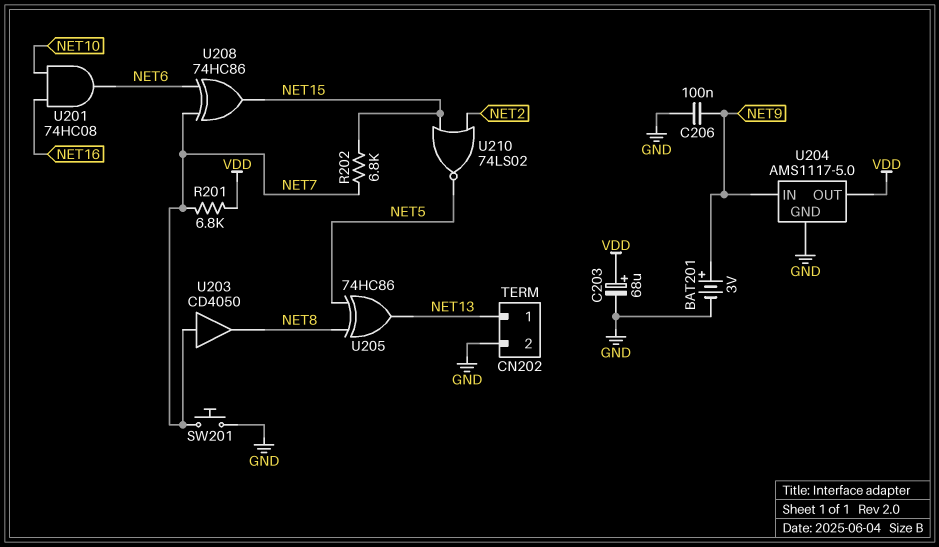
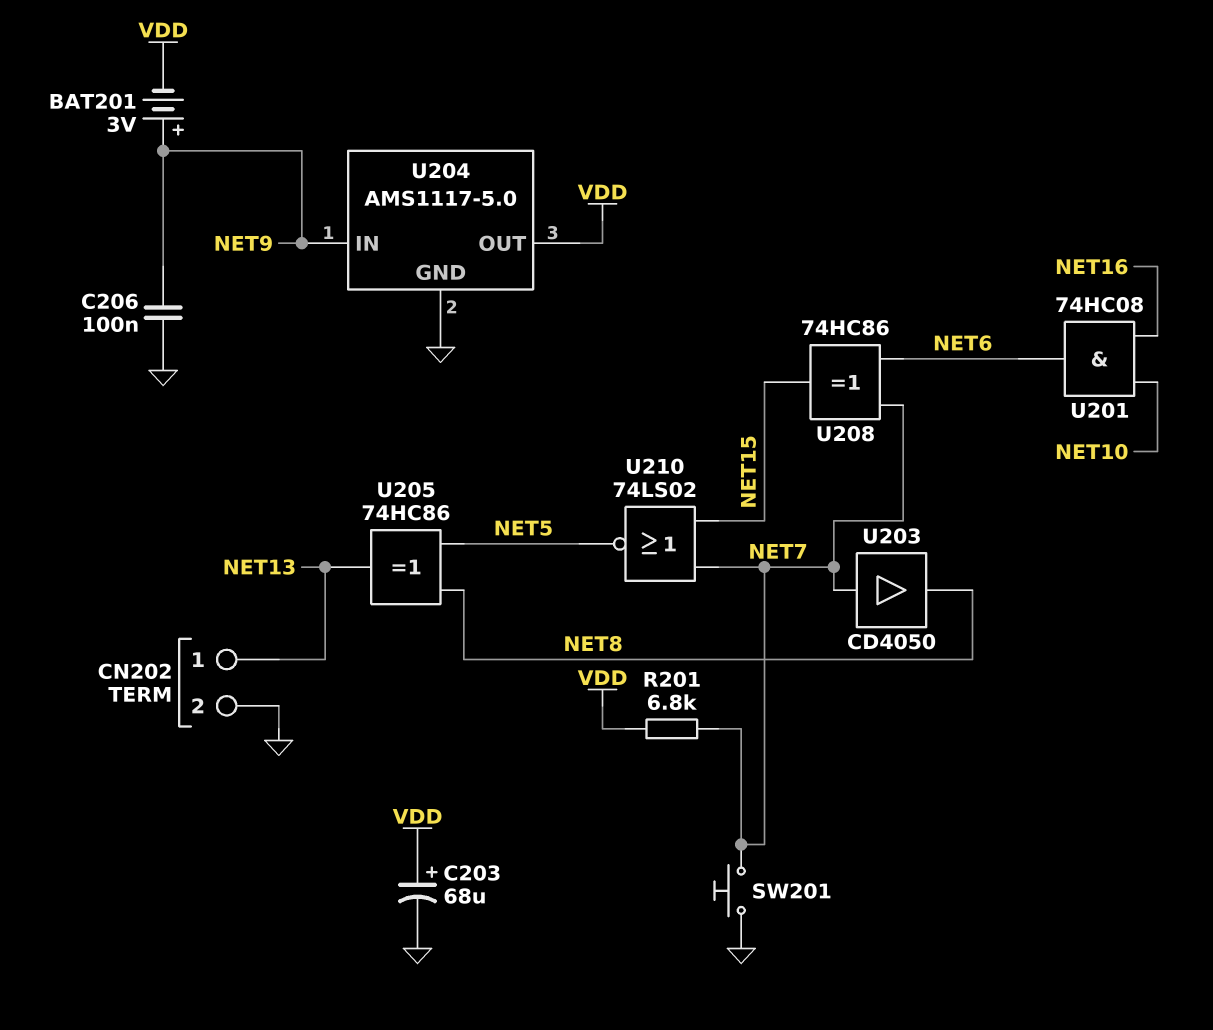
BAT201: 3V (plus NET9, minus GND) -> 3V (plus NET9, minus VDD)
R202: 6.8k (NET7, NET15) -> none
U210: NOR 74LS02 (in NET2, in NET15, out NET5) -> NOR 74LS02 (in NET7, in NET15, out NET5)

